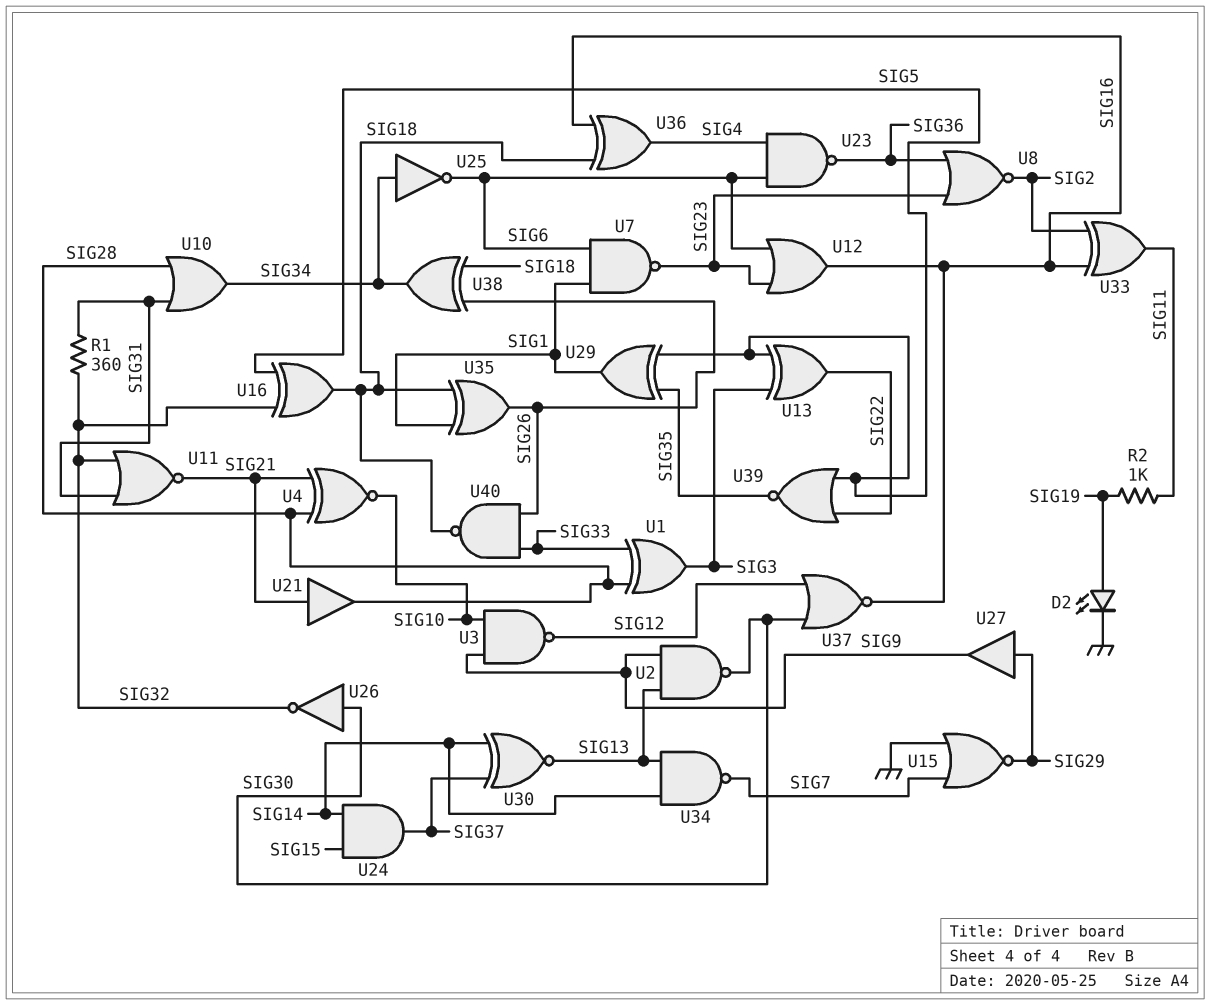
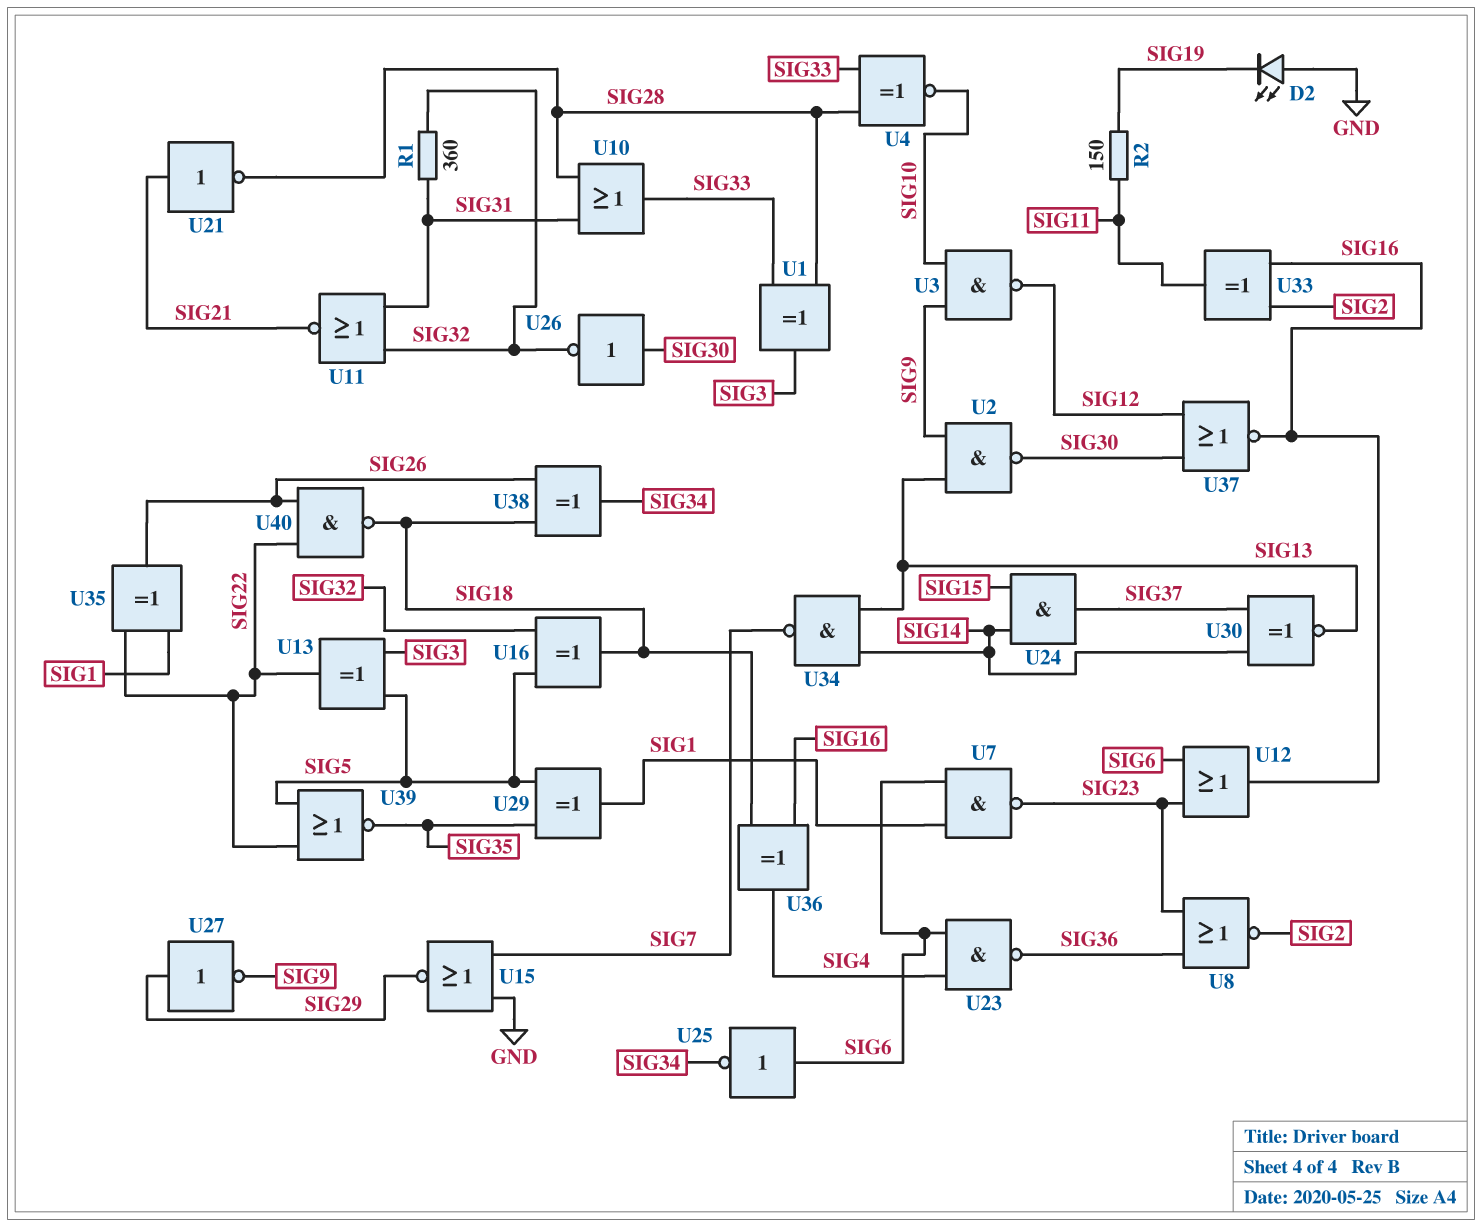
D2: LED (A SIG19, K GND) -> LED (A GND, K SIG19)
R2: 1k (SIG11, SIG19) -> 150 (SIG11, SIG19)
U4: XNOR (in SIG21, in SIG28, out SIG10) -> XNOR (in SIG28, in SIG33, out SIG10)
U10: OR (in SIG28, in SIG31, out SIG34) -> OR (in SIG28, in SIG31, out SIG33)
U21: buffer (in SIG21, out SIG28) -> NOT (in SIG21, out SIG28)
U25: NOT (in SIG34, out SIG6) -> NOT (in SIG6, out SIG34)
U27: buffer (in SIG29, out SIG9) -> NOT (in SIG29, out SIG9)
U35: XOR (in SIG1, in SIG18, out SIG26) -> XOR (in SIG1, in SIG22, out SIG26)
U40: NAND (in SIG26, in SIG33, out SIG18) -> NAND (in SIG22, in SIG26, out SIG18)

